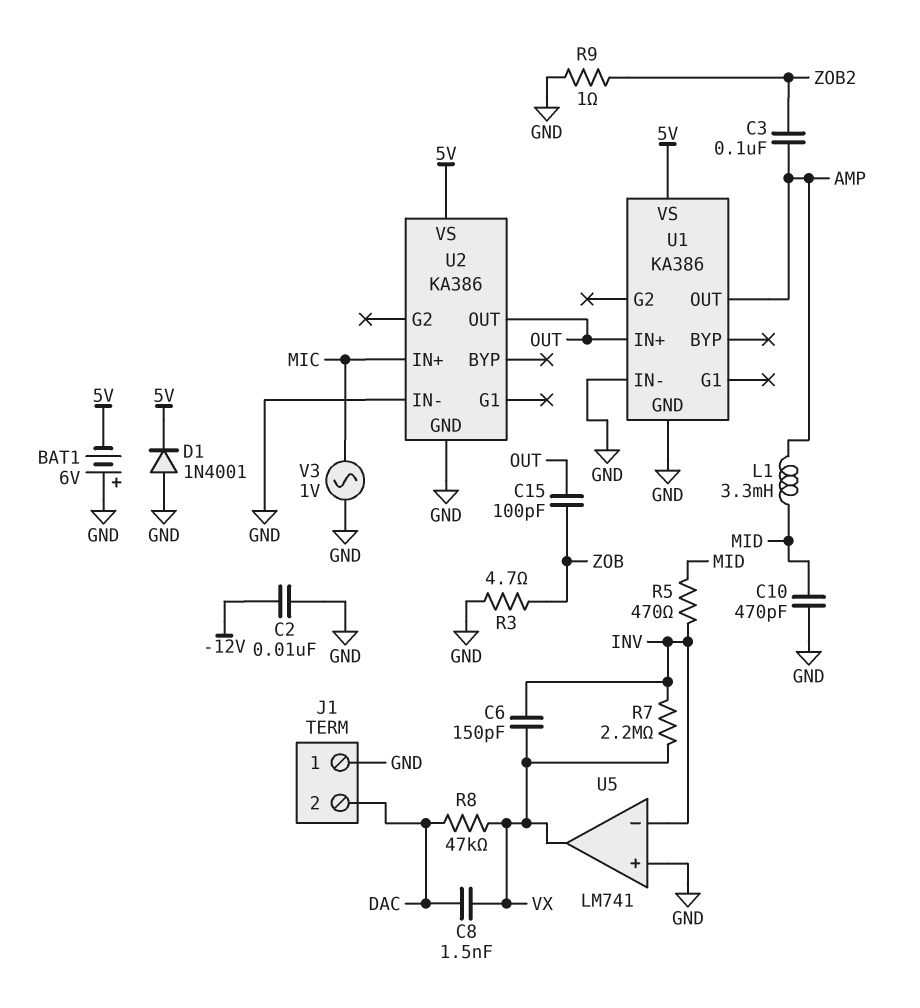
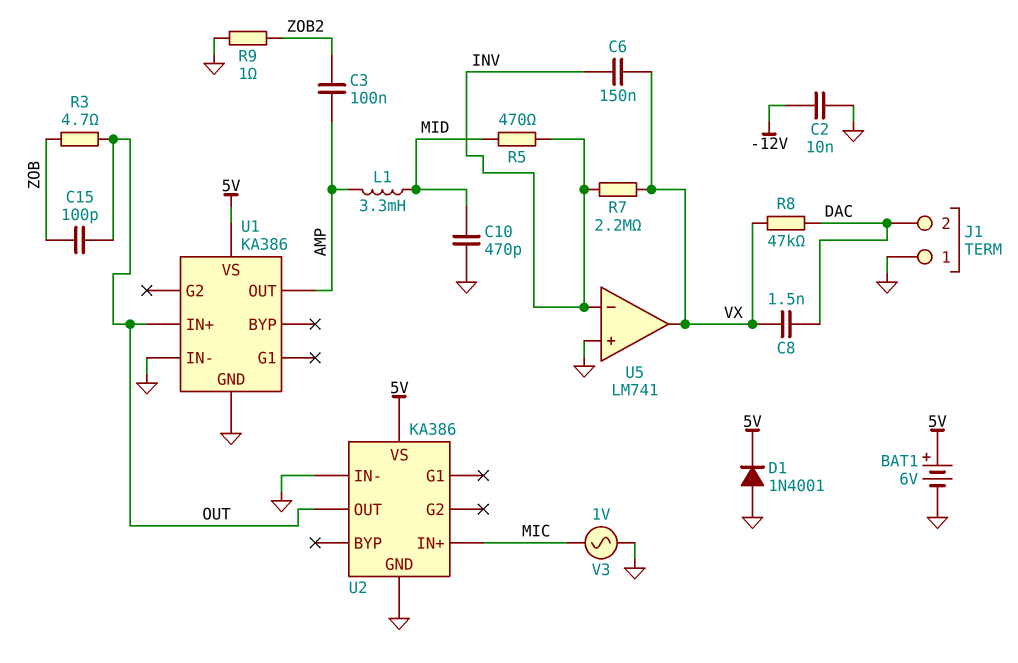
BAT1: 6V (plus GND, minus 5V) -> 6V (plus 5V, minus GND)
C6: 150pF (INV, VX) -> 150nF (INV, VX)
R3: 4.7 (GND, ZOB) -> 4.7 (OUT, ZOB)

